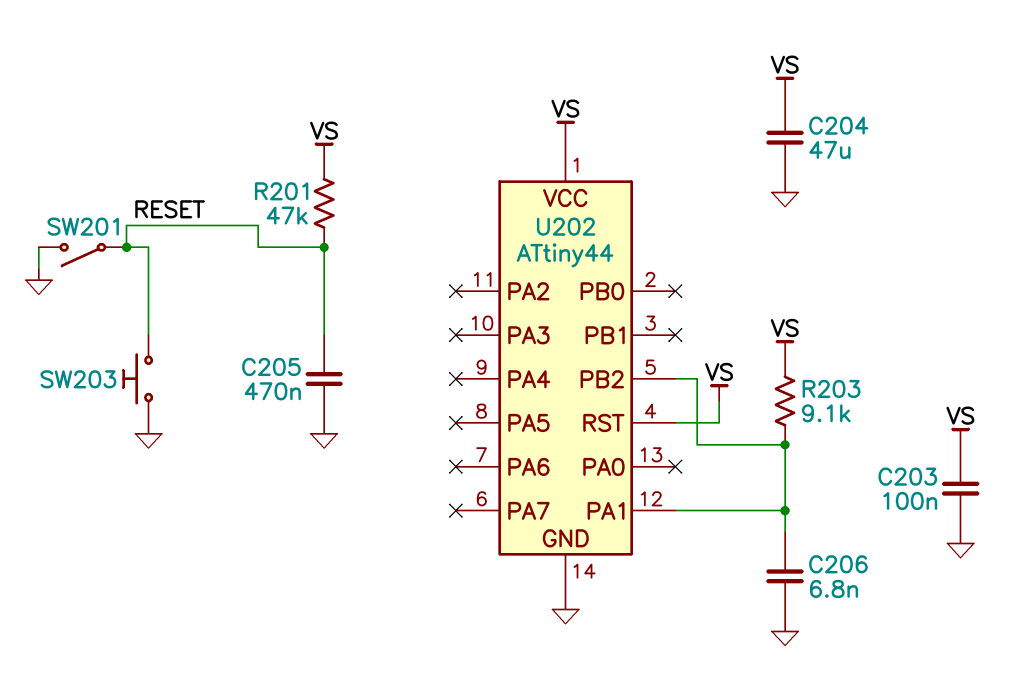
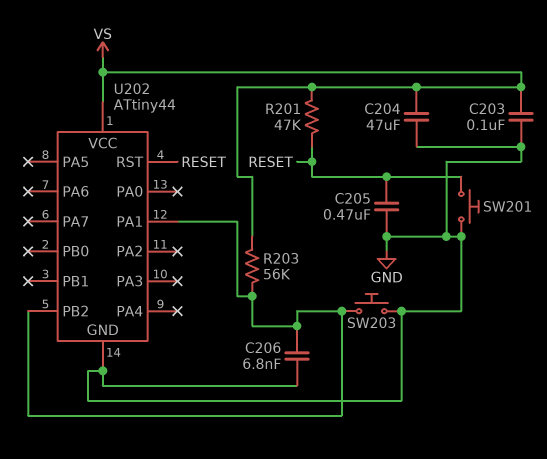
R203: 9.1k (U202/PA1, VS) -> 56k (U202/PA1, VS)
SW201: switch (GND, RESET) -> button (GND, RESET)
SW203: button (GND, RESET) -> button (GND, U202/PA1)
U202 pin RST: VS -> RESET

